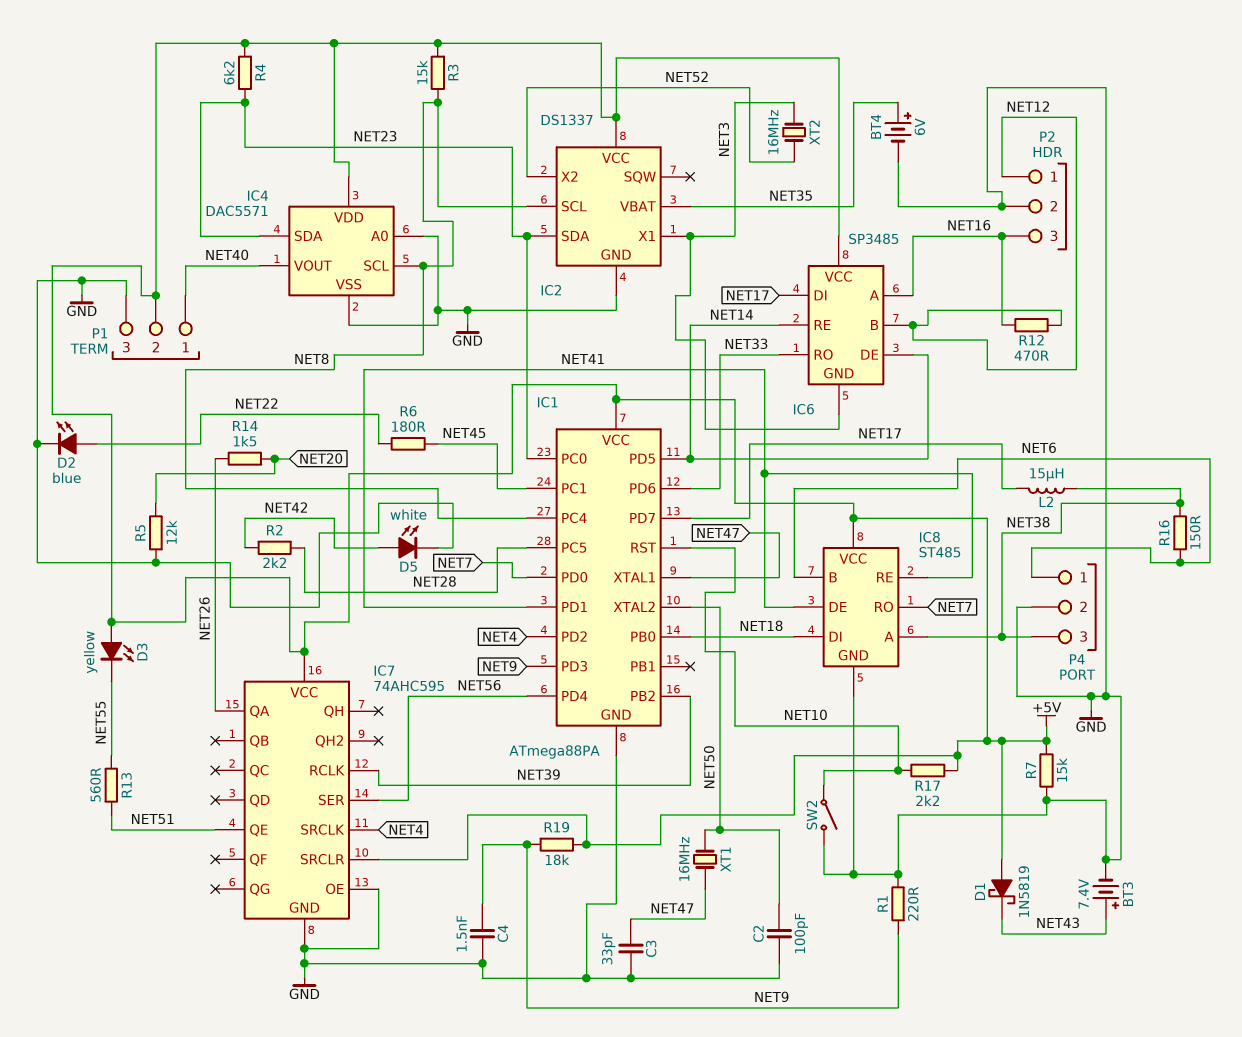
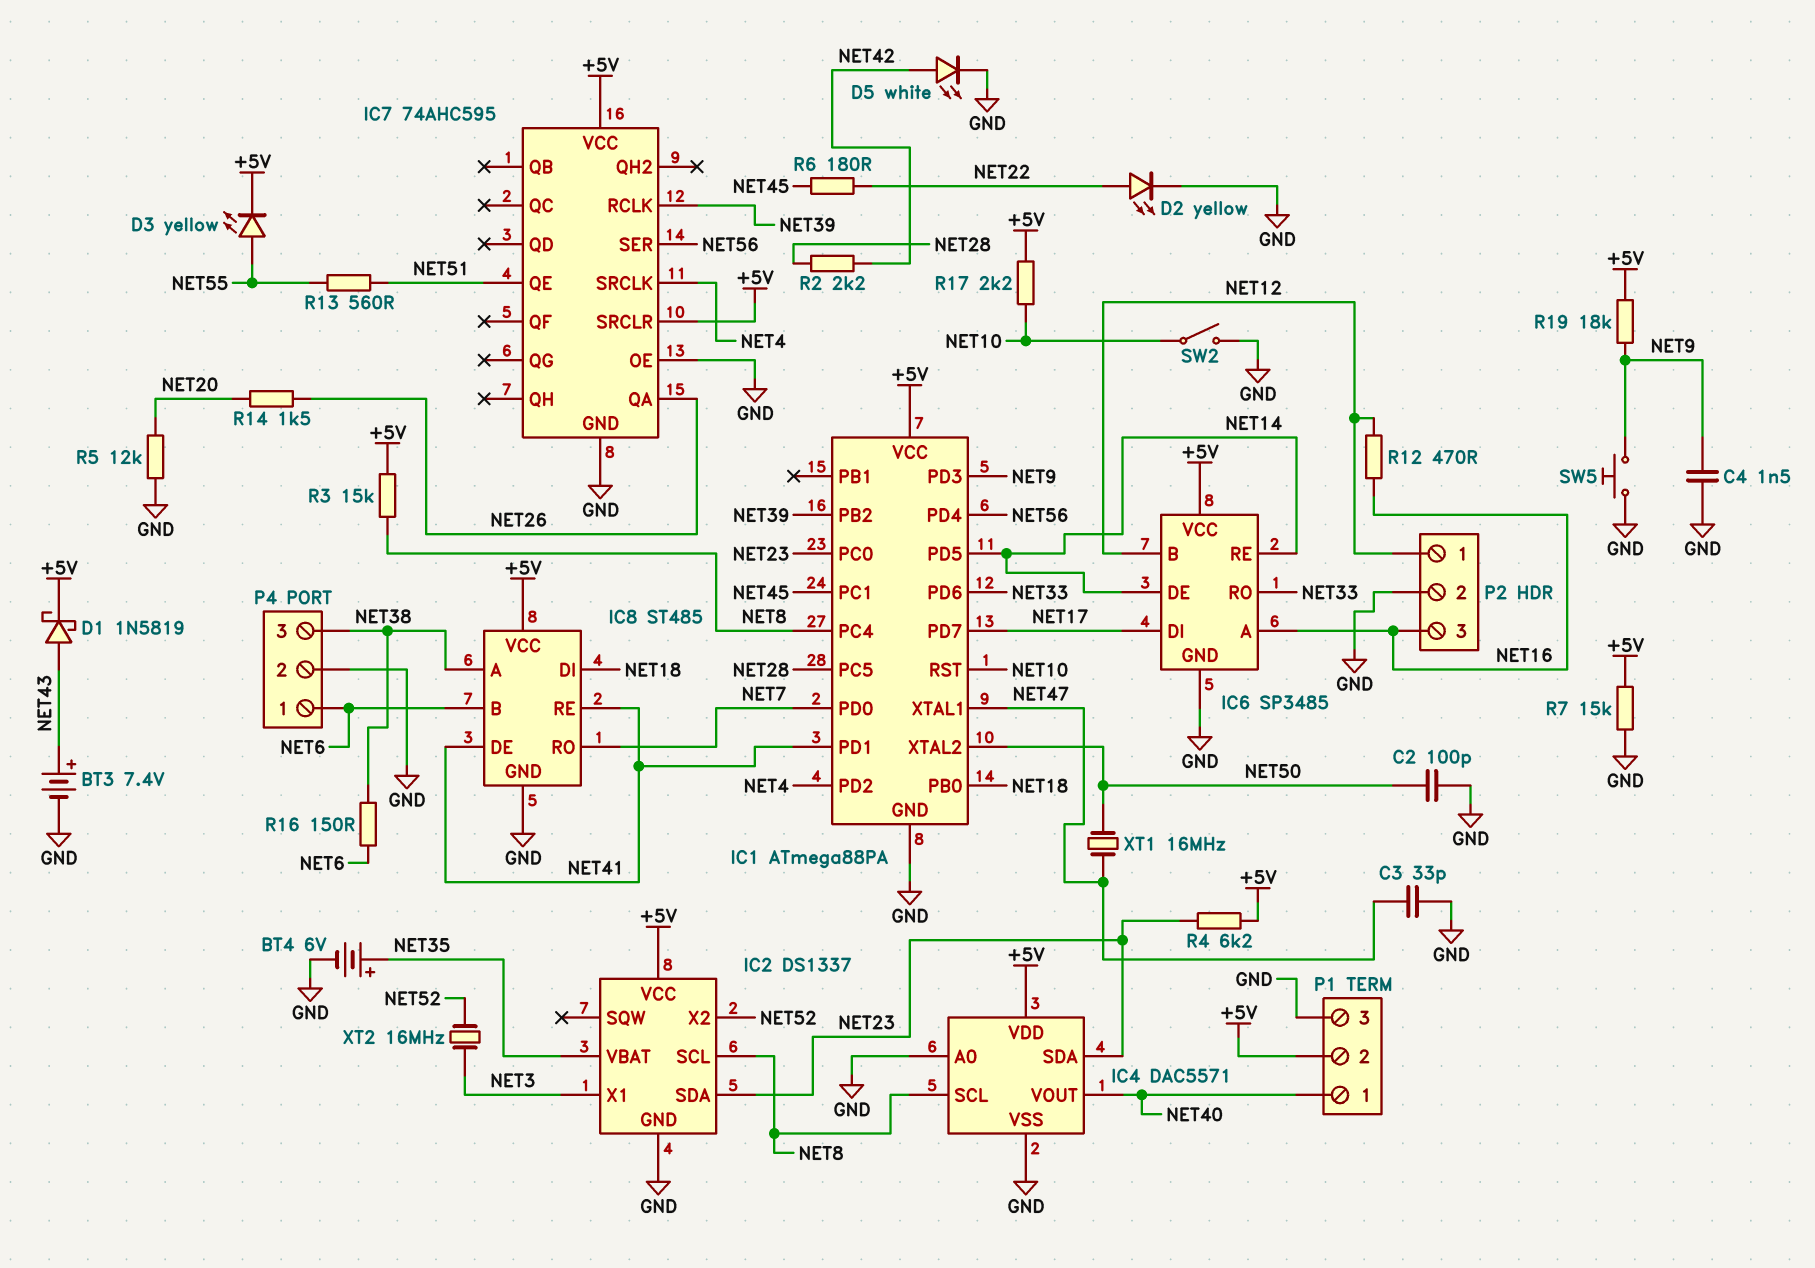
D1: schottky 1N5819 (A +5V, K NET43) -> schottky 1N5819 (A NET43, K +5V)
D2: LED blue (A NET22, K GND) -> LED yellow (A NET22, K GND)
D3: LED yellow (A +5V, K NET55) -> LED yellow (A NET55, K +5V)
IC6 pin GND: NET3 -> GND
L2: 15uH (NET17, NET38) -> none
R1: 220 (GND, NET9) -> none
SW5: none -> button (GND, NET9)

